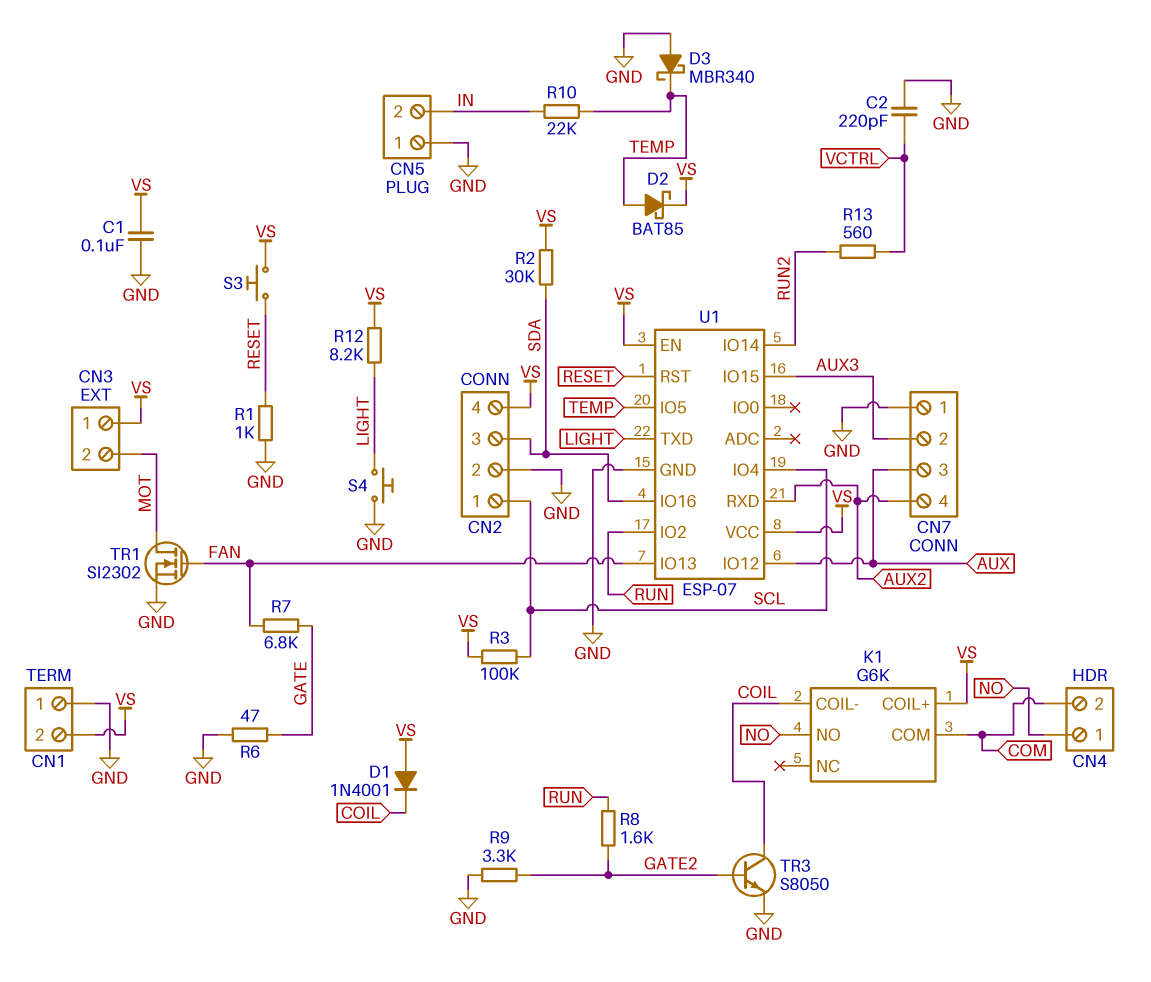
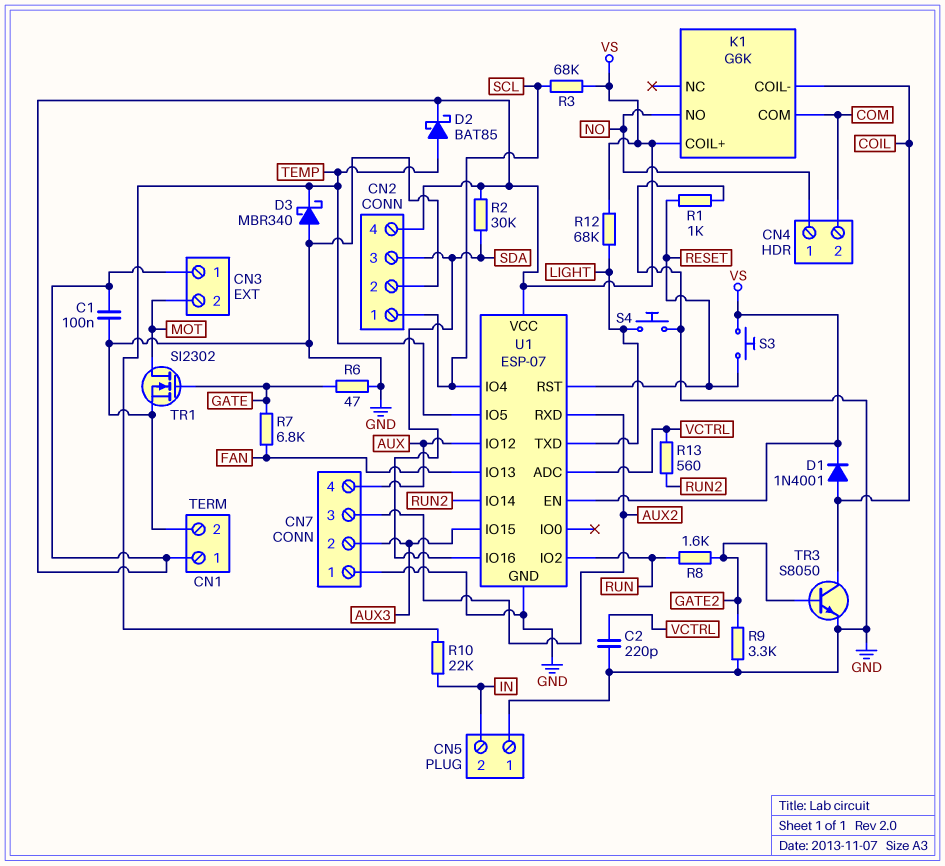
CN1 pin 1: GND -> VS
CN1 pin 2: VS -> GND
CN7 pin 3: AUX -> AUX2
CN7 pin 4: AUX2 -> AUX
D1: diode 1N4001 (A VS, K COIL) -> diode 1N4001 (A COIL, K VS)
R3: 100k (SCL, VS) -> 68k (SCL, VS)
R12: 8.2k (LIGHT, VS) -> 68k (LIGHT, VS)
TR1: NMOS SI2302 (G FAN, D MOT, S GND) -> NMOS SI2302 (G GATE, D MOT, S GND)
U1 pin ADC: none -> VCTRL

